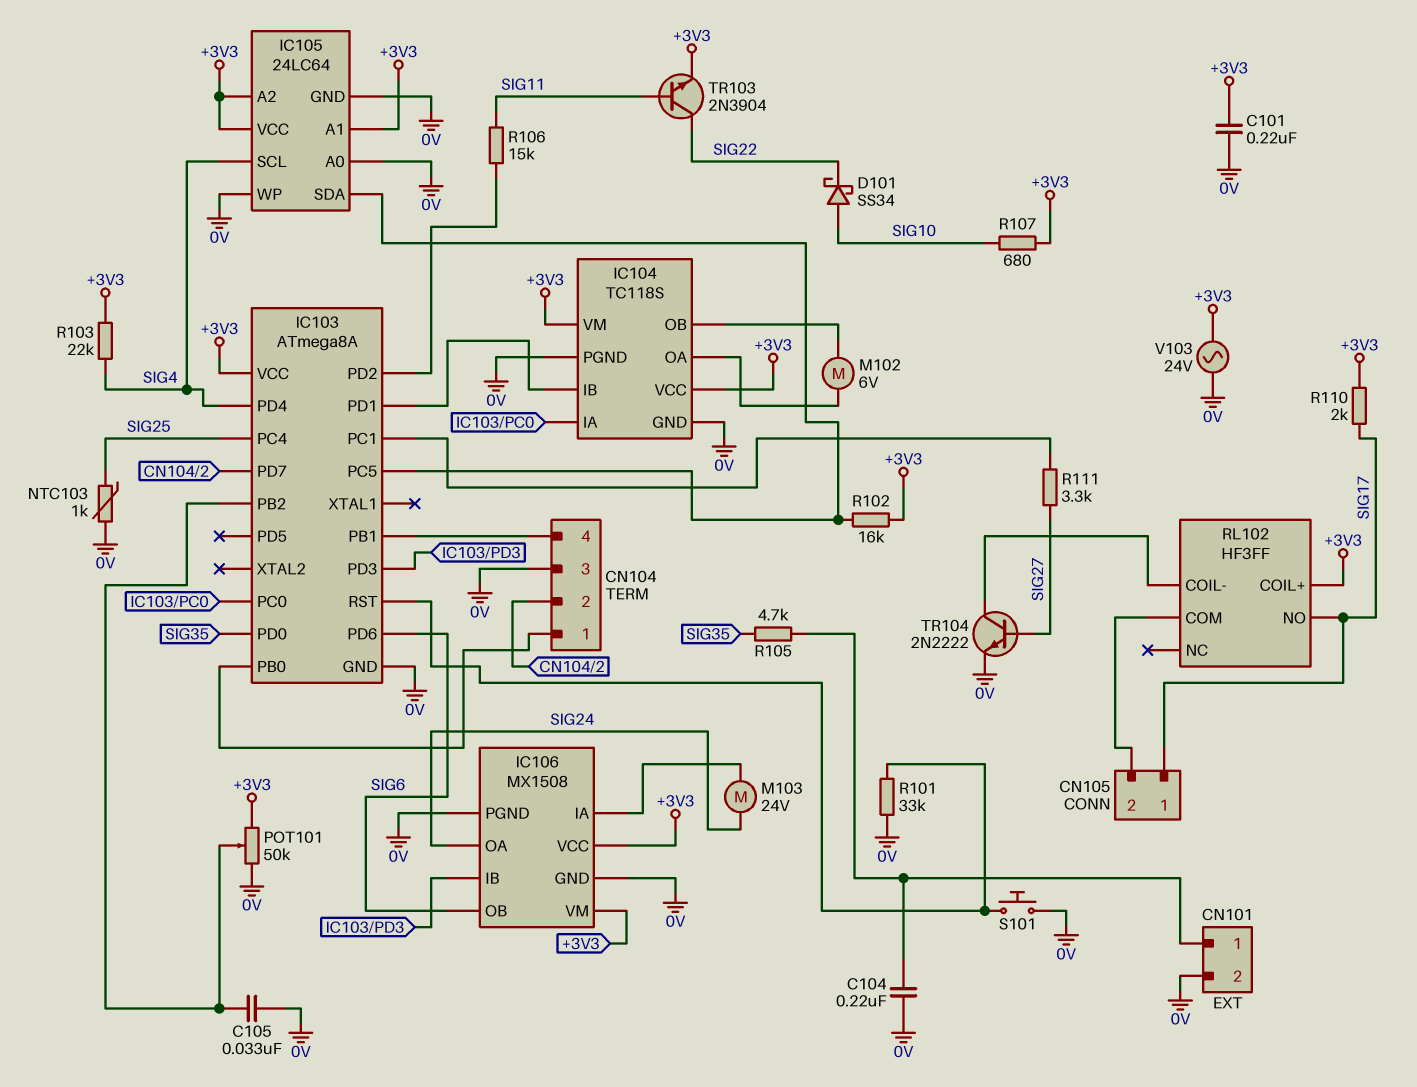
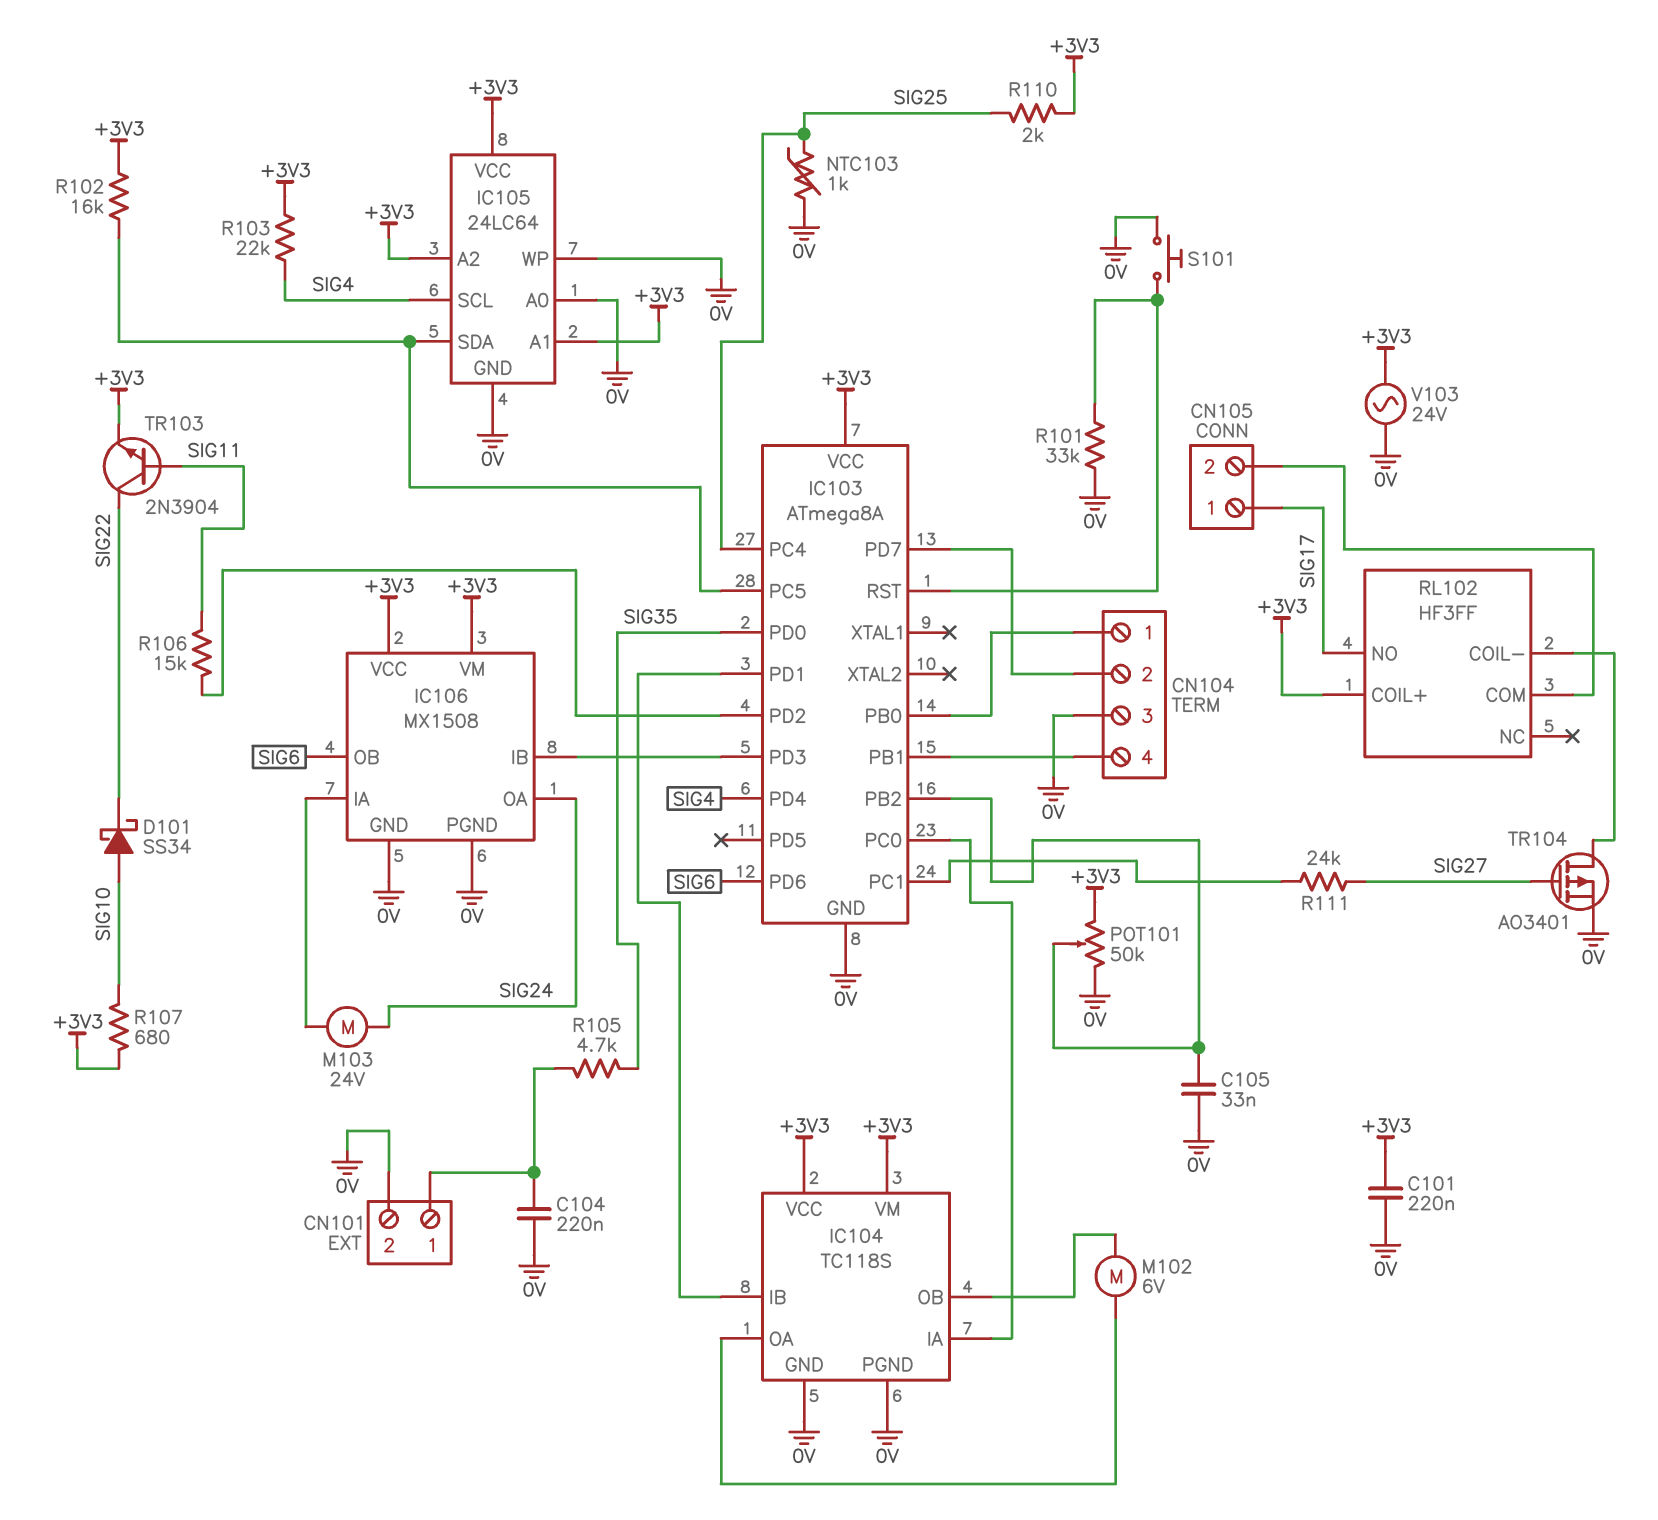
R110: 2k (+3V3, SIG17) -> 2k (+3V3, SIG25)
R111: 3.3k (IC103/PC1, SIG27) -> 24k (IC103/PC1, SIG27)
TR104: NPN 2N2222 (B SIG27, C RL102/COIL-, E 0V) -> PMOS AO3401 (G SIG27, D RL102/COIL-, S 0V)

